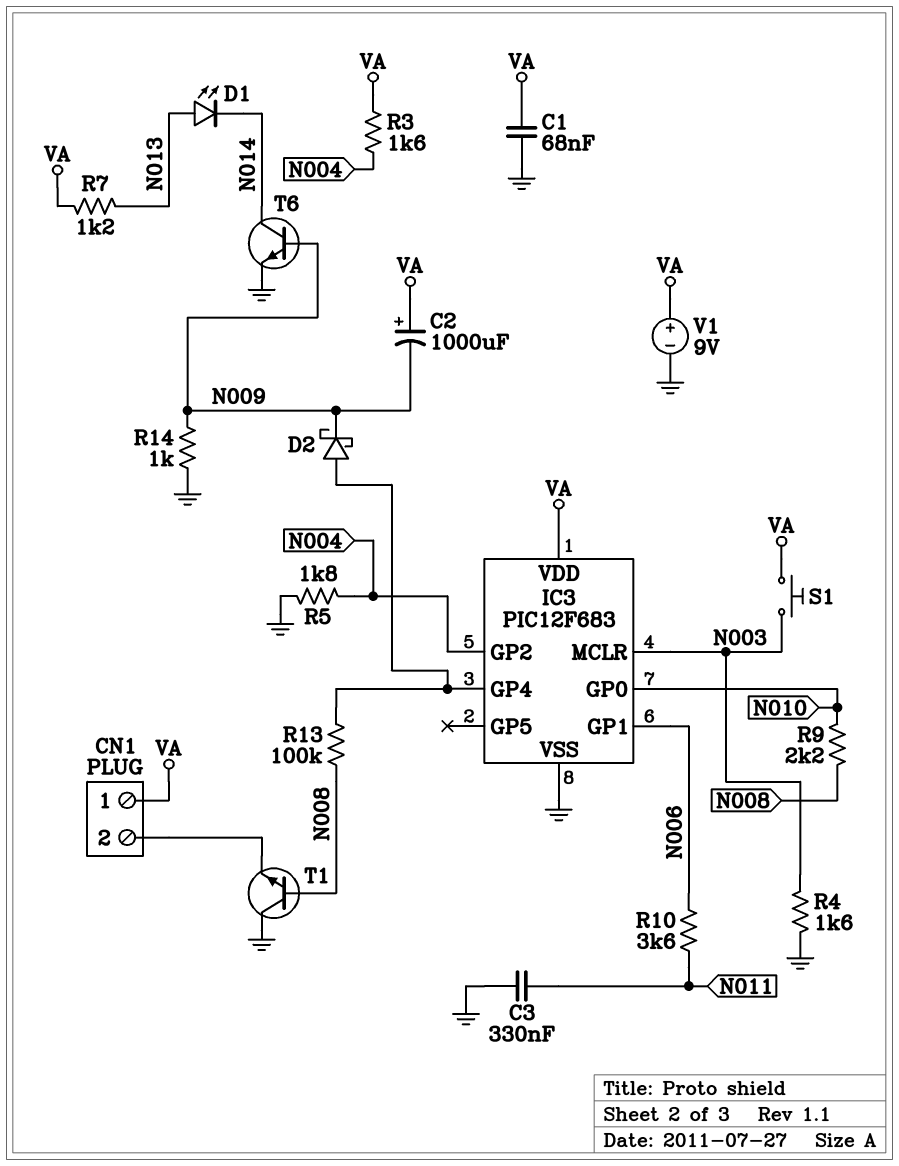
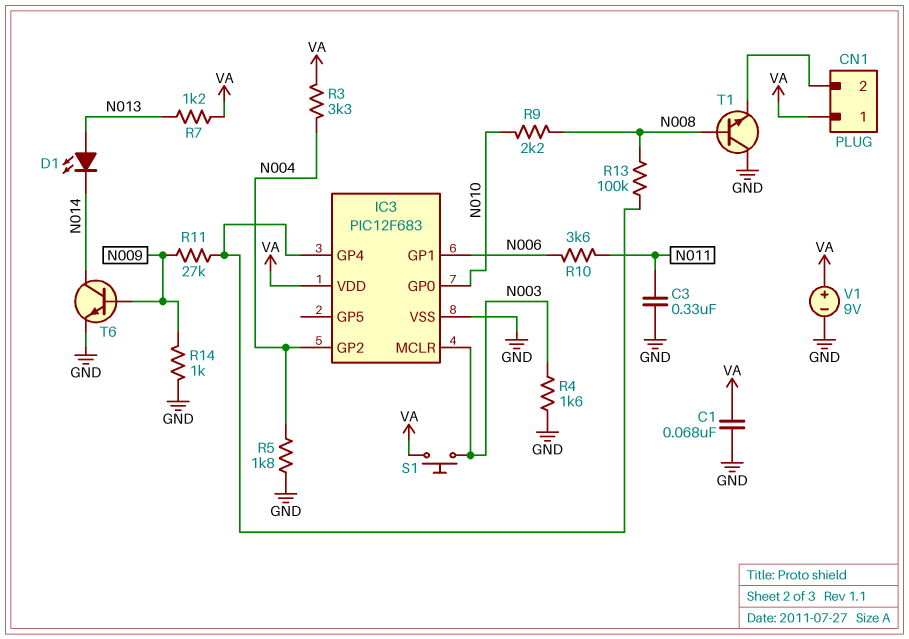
C2: 1000uF (plus VA, minus N009) -> none
D2: schottky (A IC3/GP4, K N009) -> none
R3: 1.6k (N004, VA) -> 3.3k (N004, VA)
R11: none -> 27k (IC3/GP4, N009)

